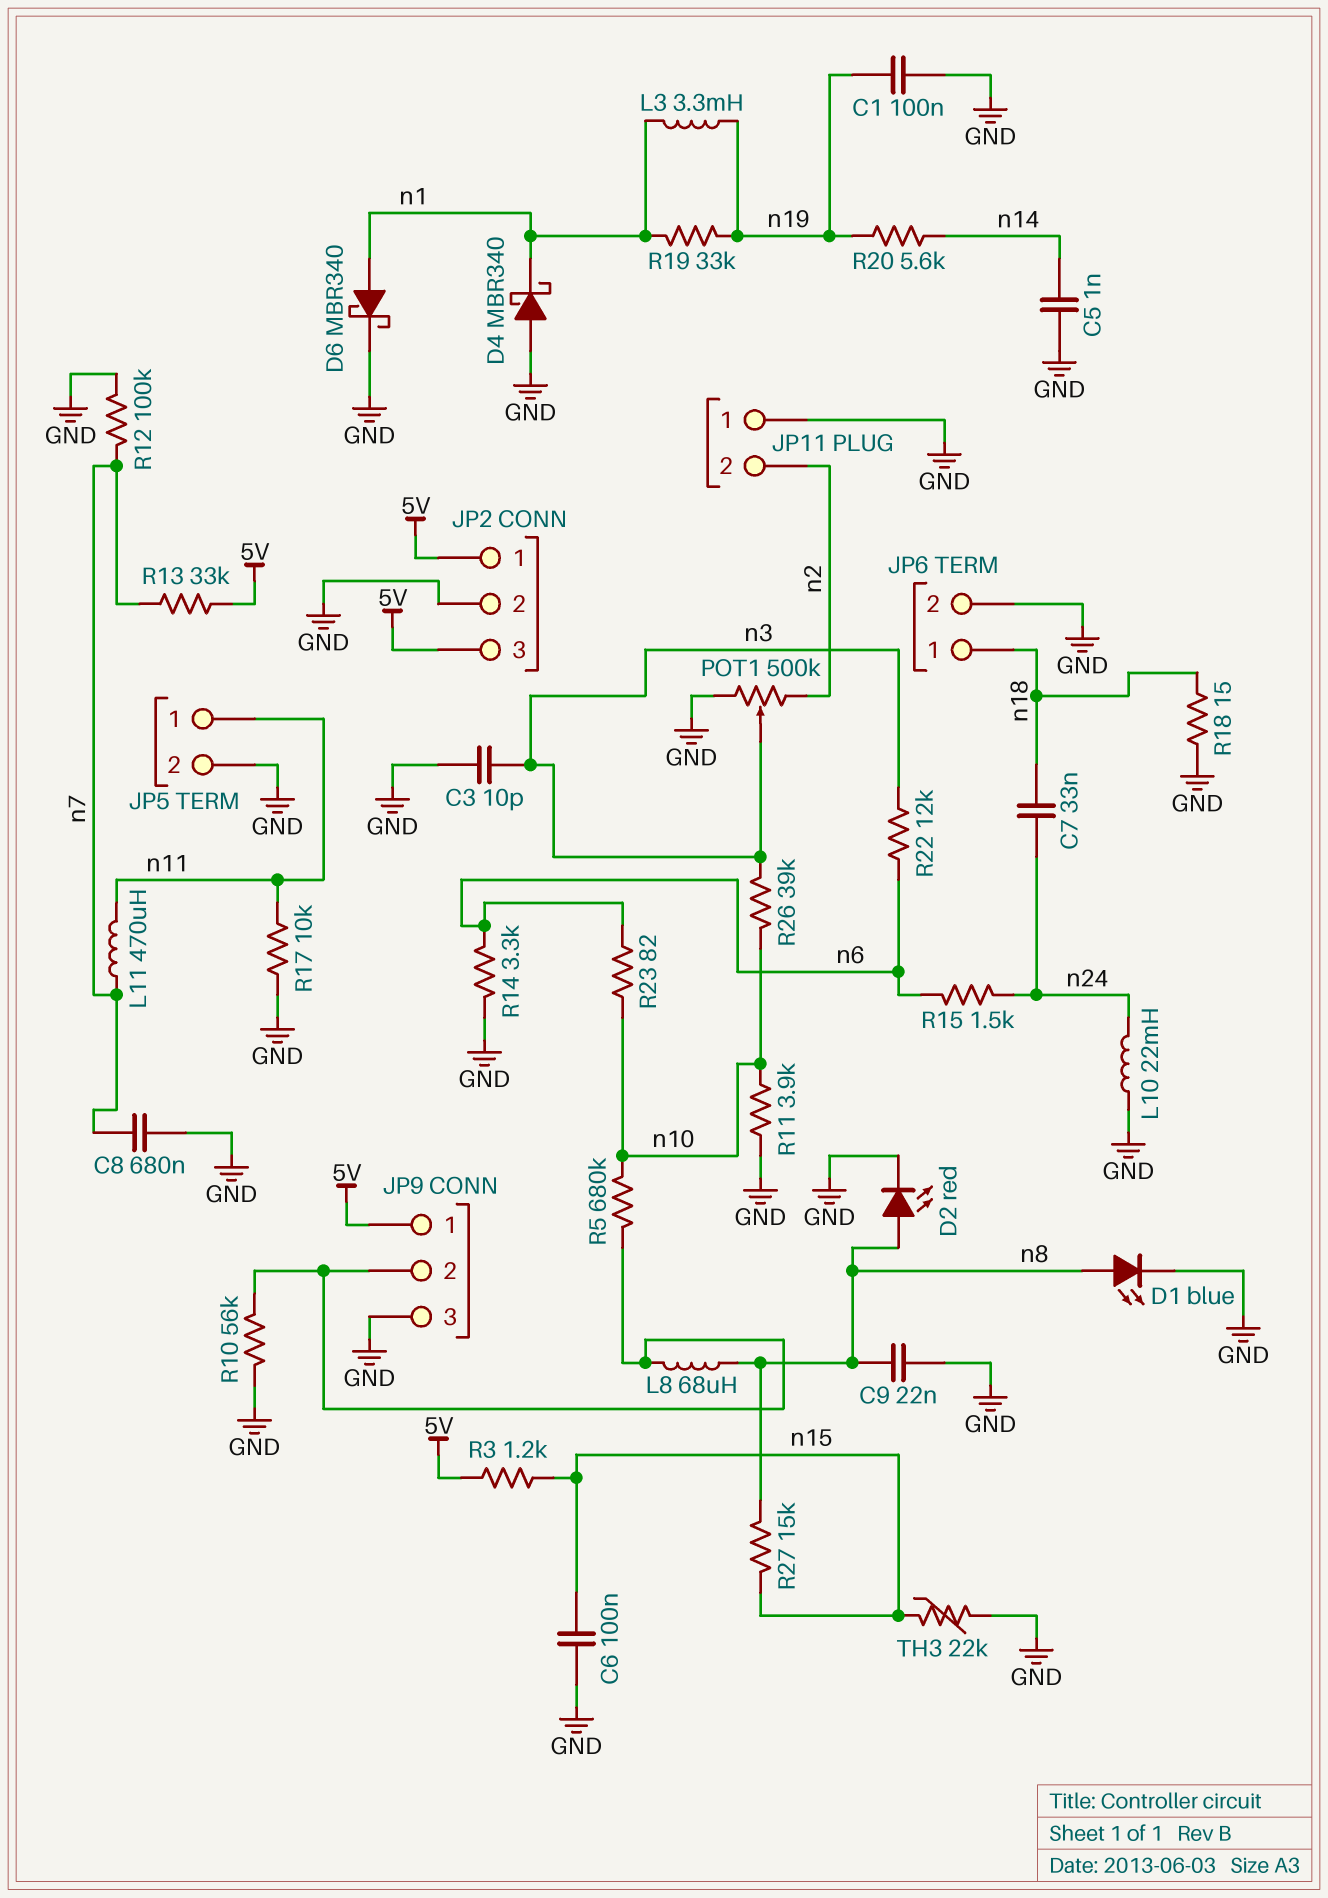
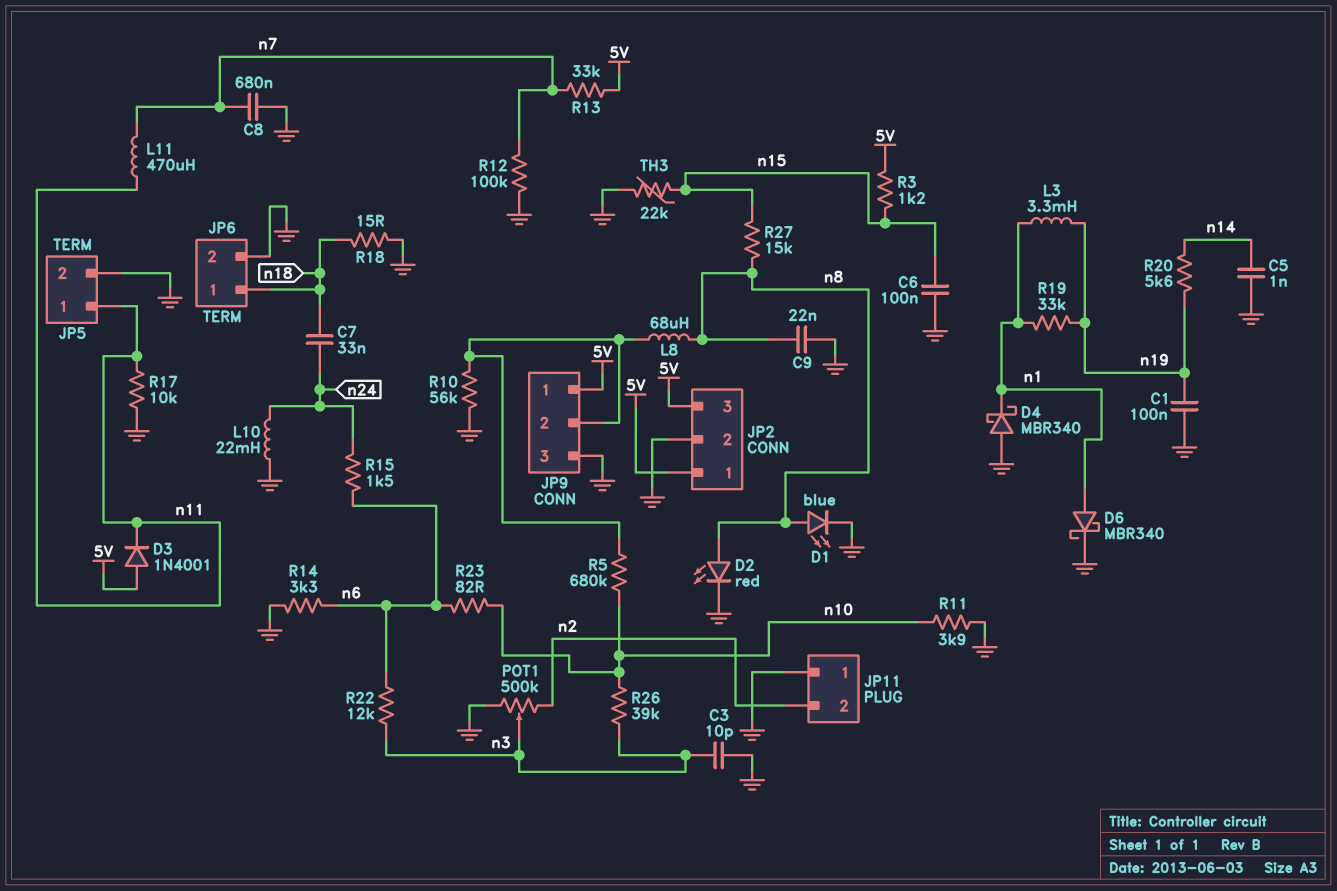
D3: none -> diode 1N4001 (A 5V, K n11)

